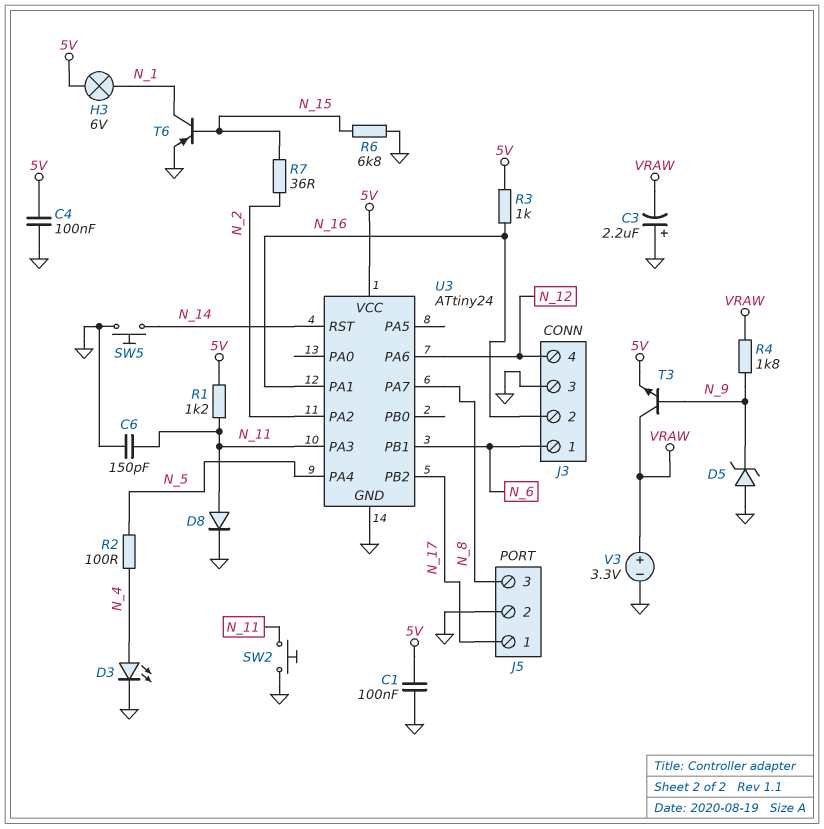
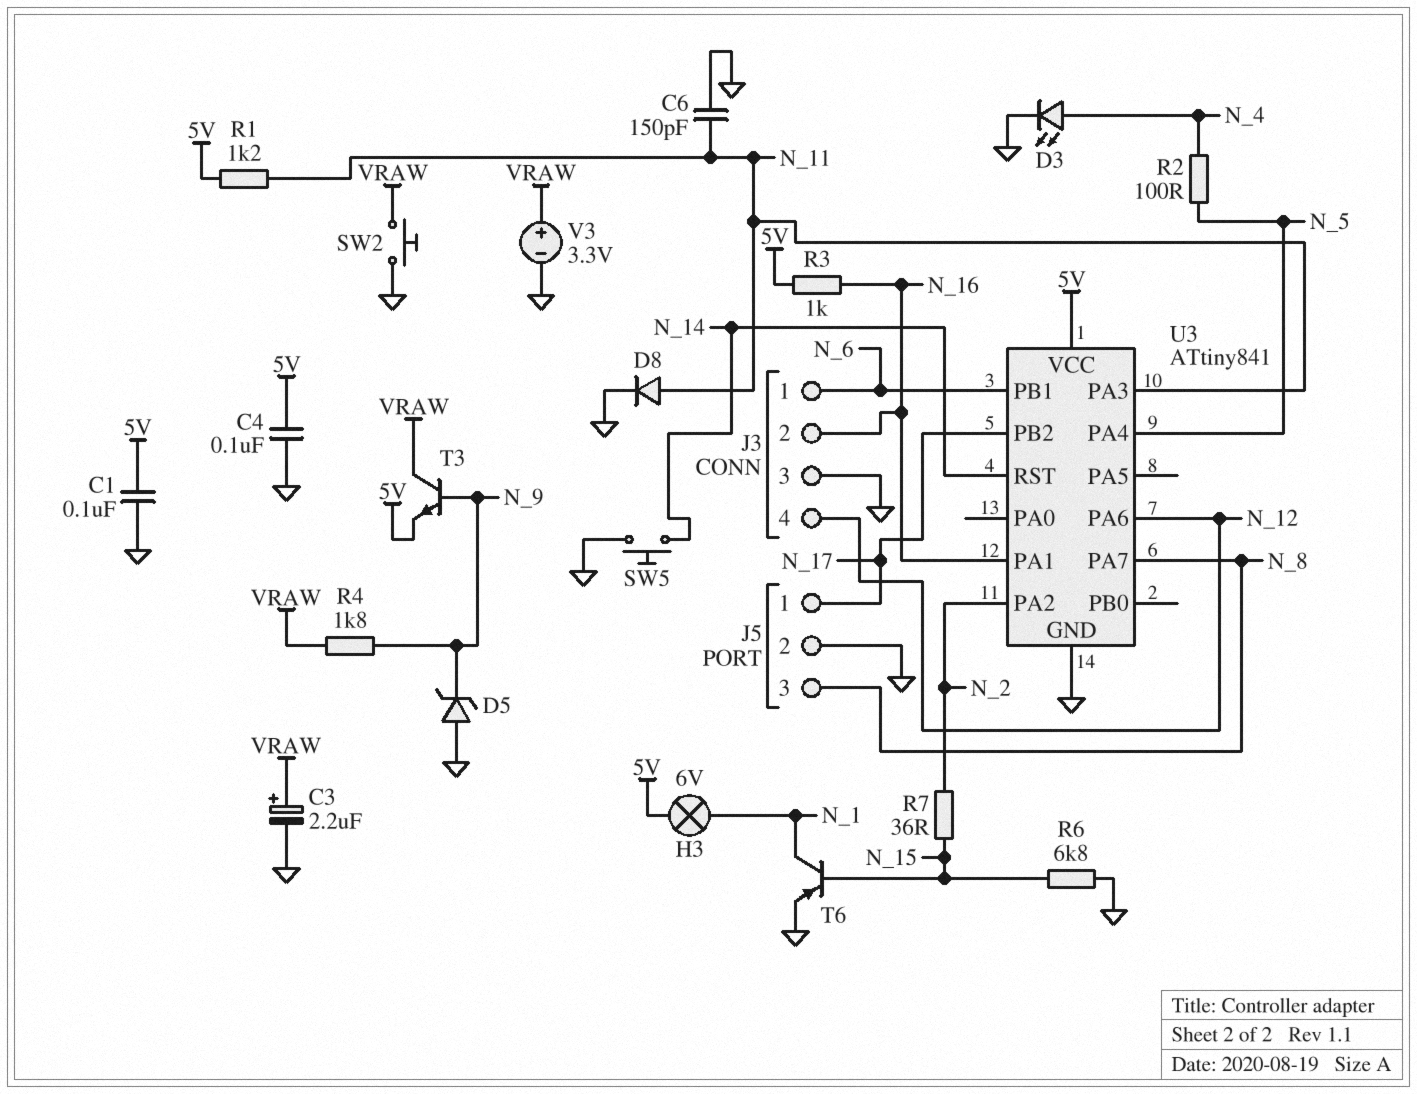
C3: 2.2uF (plus GND, minus VRAW) -> 2.2uF (plus VRAW, minus GND)
SW2: button (GND, N_11) -> button (GND, VRAW)
U3: ATtiny24 -> ATtiny841

